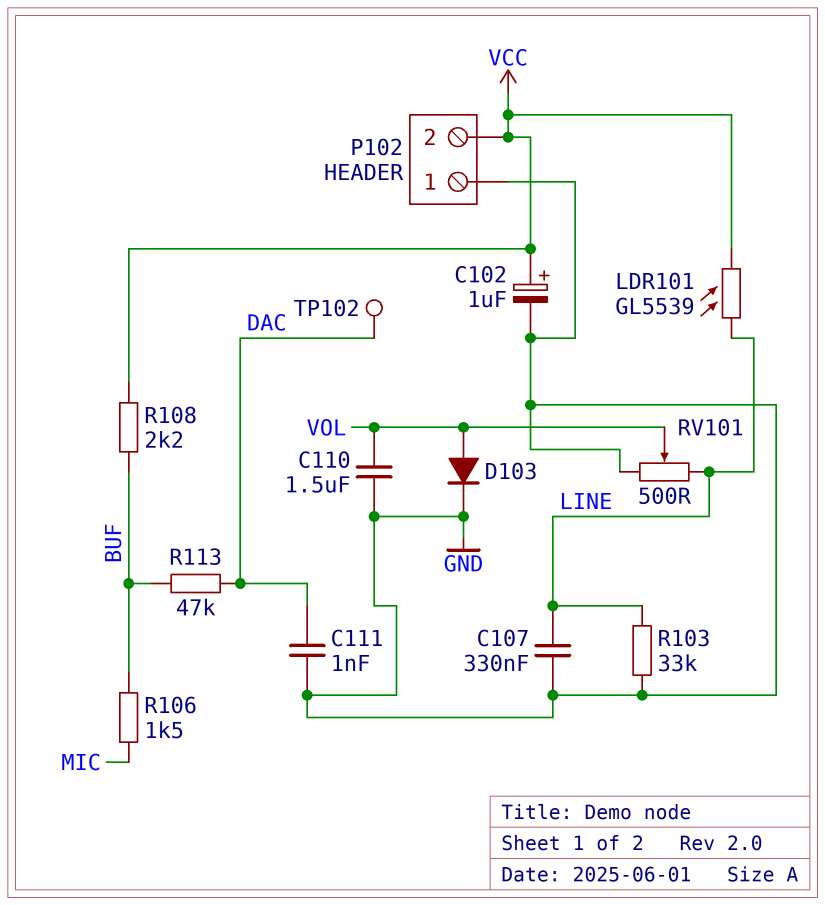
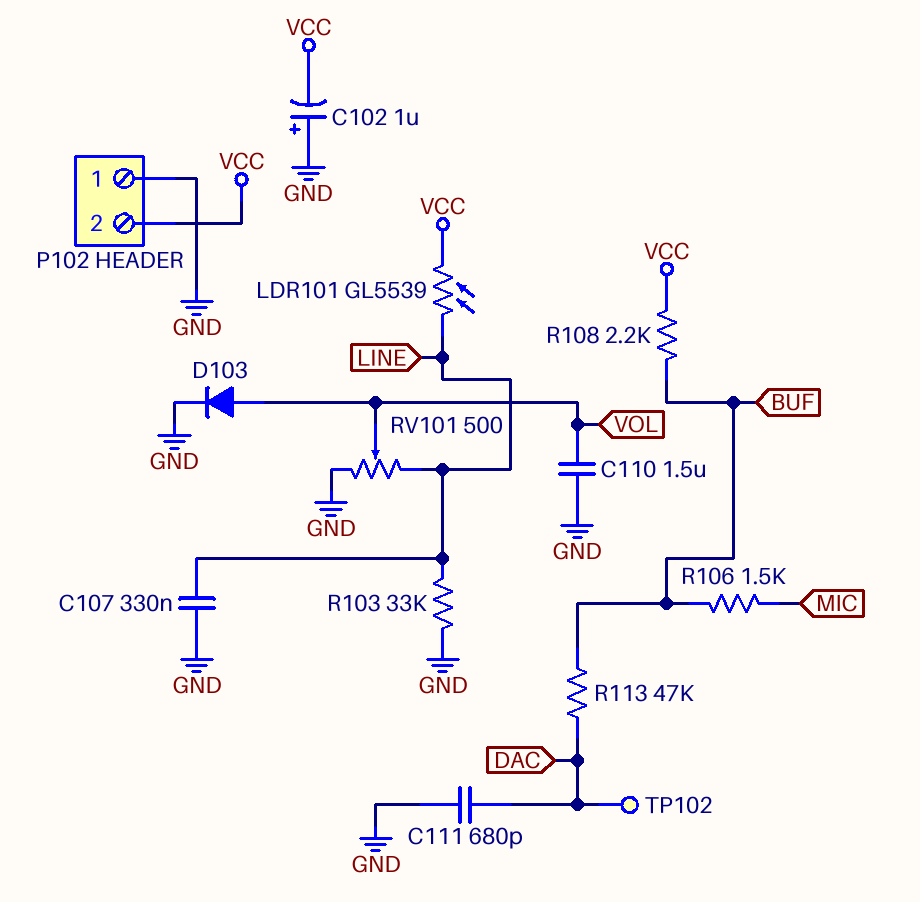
C102: 1uF (plus VCC, minus GND) -> 1uF (plus GND, minus VCC)
C111: 1nF (DAC, GND) -> 680pF (DAC, GND)

